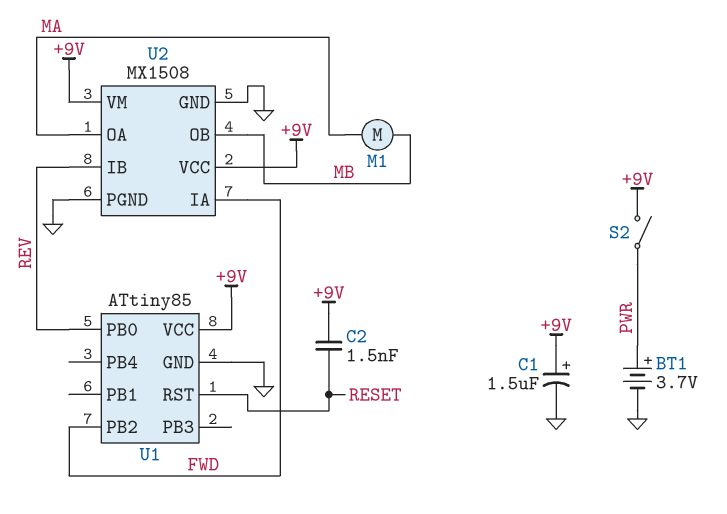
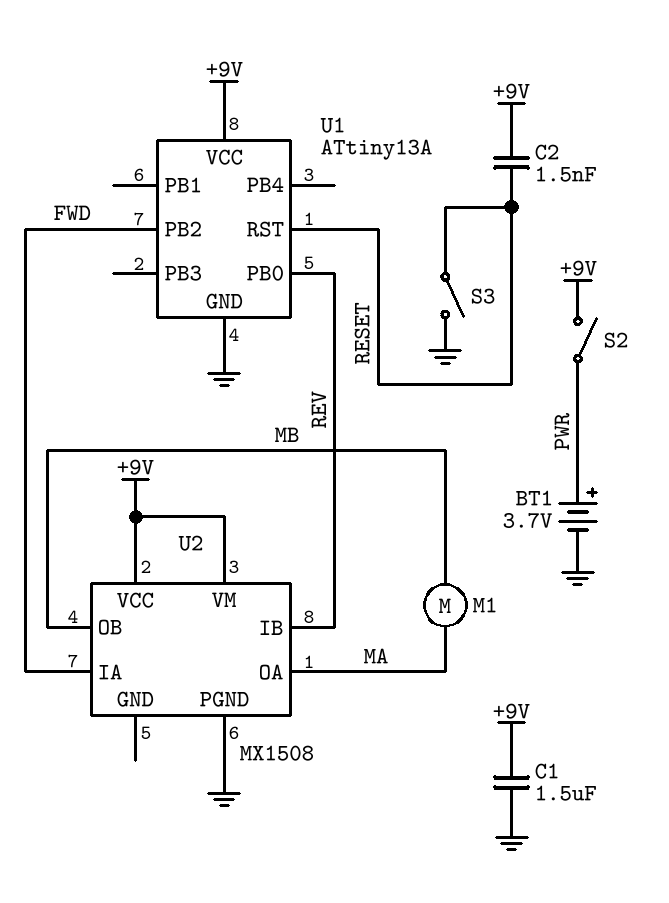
C1: 1.5uF (plus +9V, minus GND) -> 1.5uF (+9V, GND)
S3: none -> switch (GND, RESET)
U1: ATtiny85 -> ATtiny13A
U2 pin GND: GND -> none

